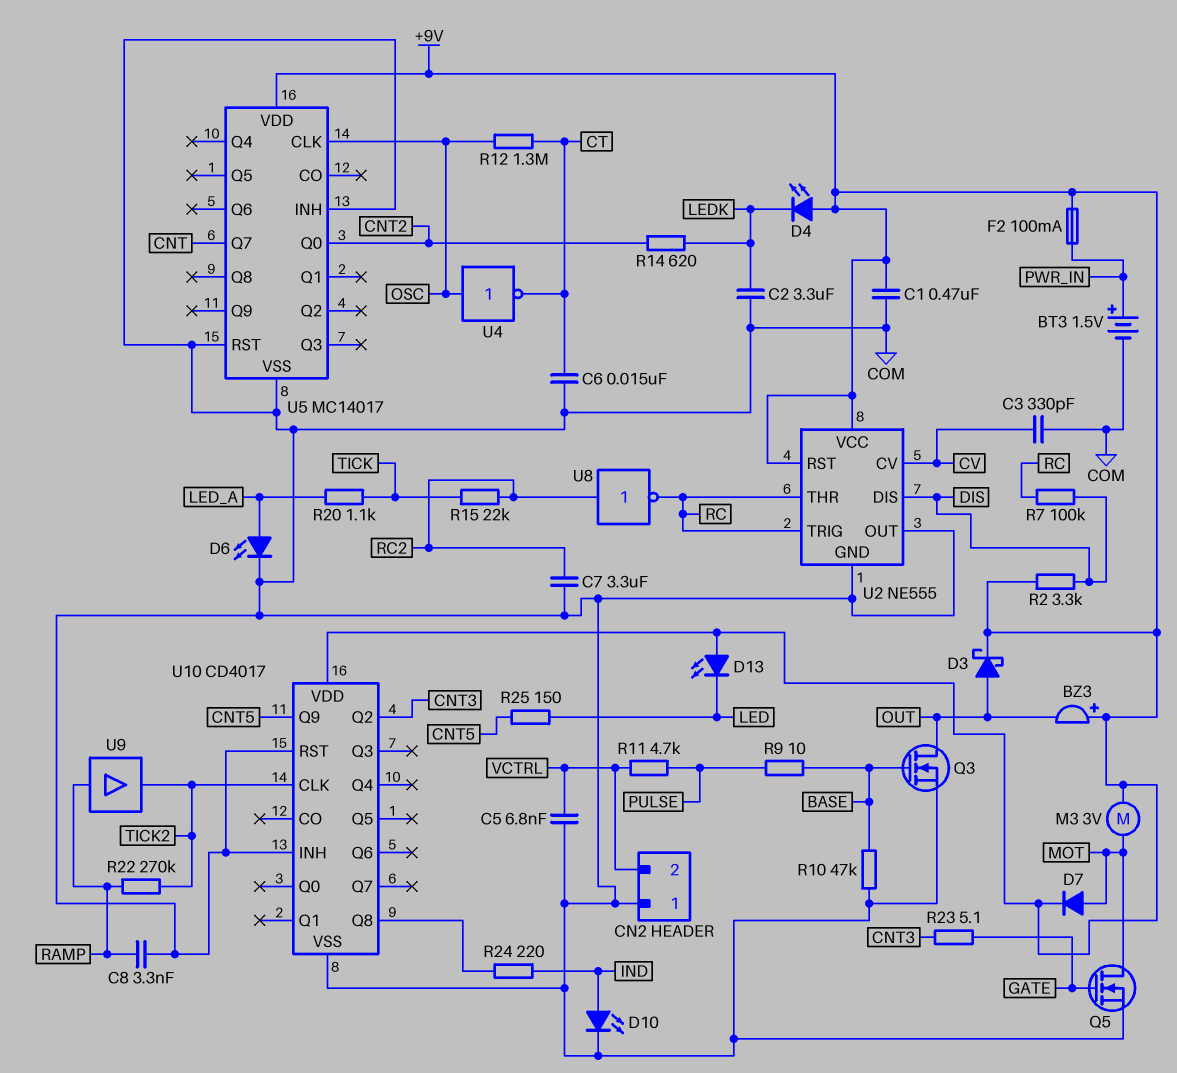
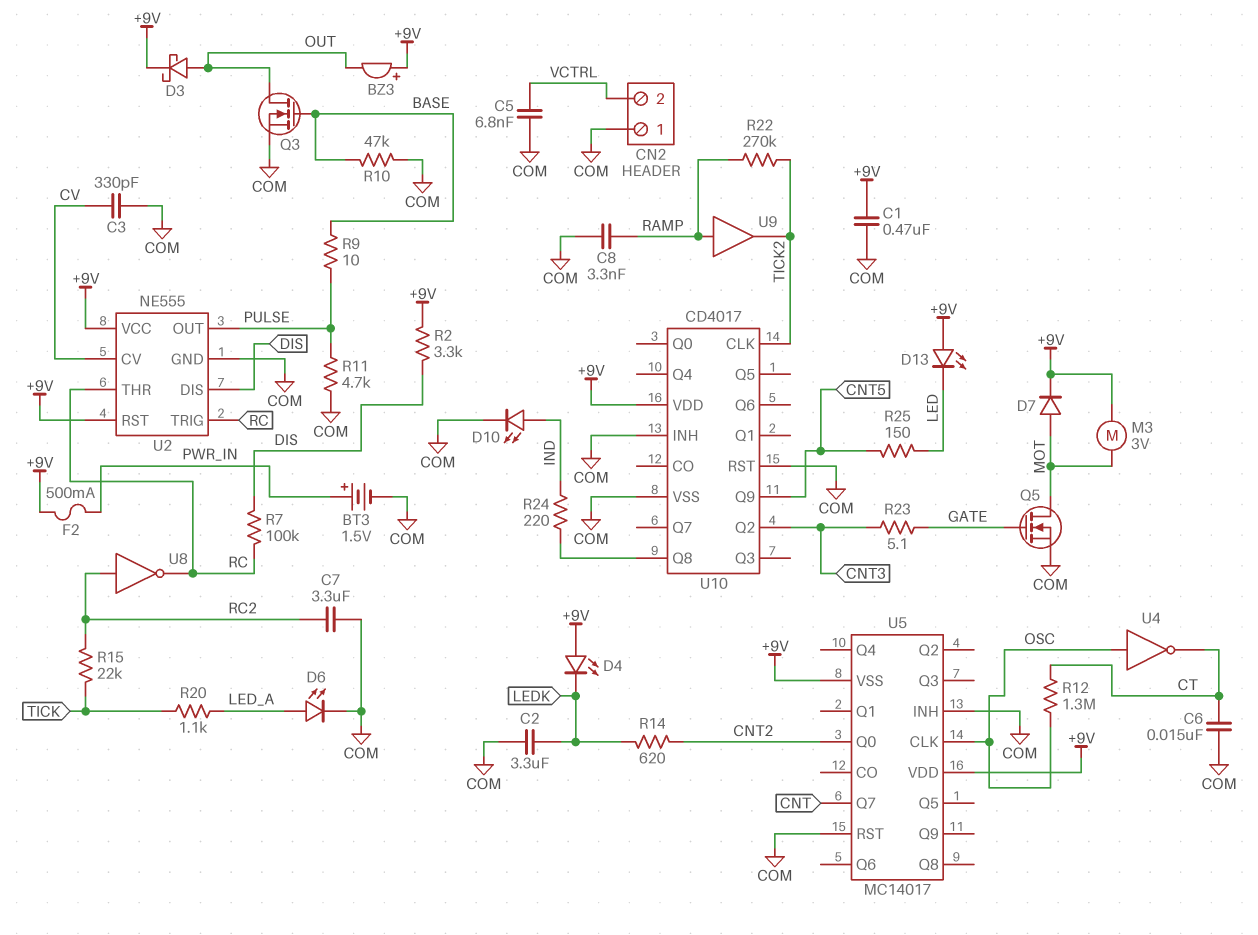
F2: 100mA (+9V, PWR_IN) -> 500mA (+9V, PWR_IN)
R11: 4.7k (PULSE, VCTRL) -> 4.7k (COM, PULSE)
U2 pin OUT: COM -> PULSE
U5 pin VSS: COM -> +9V

